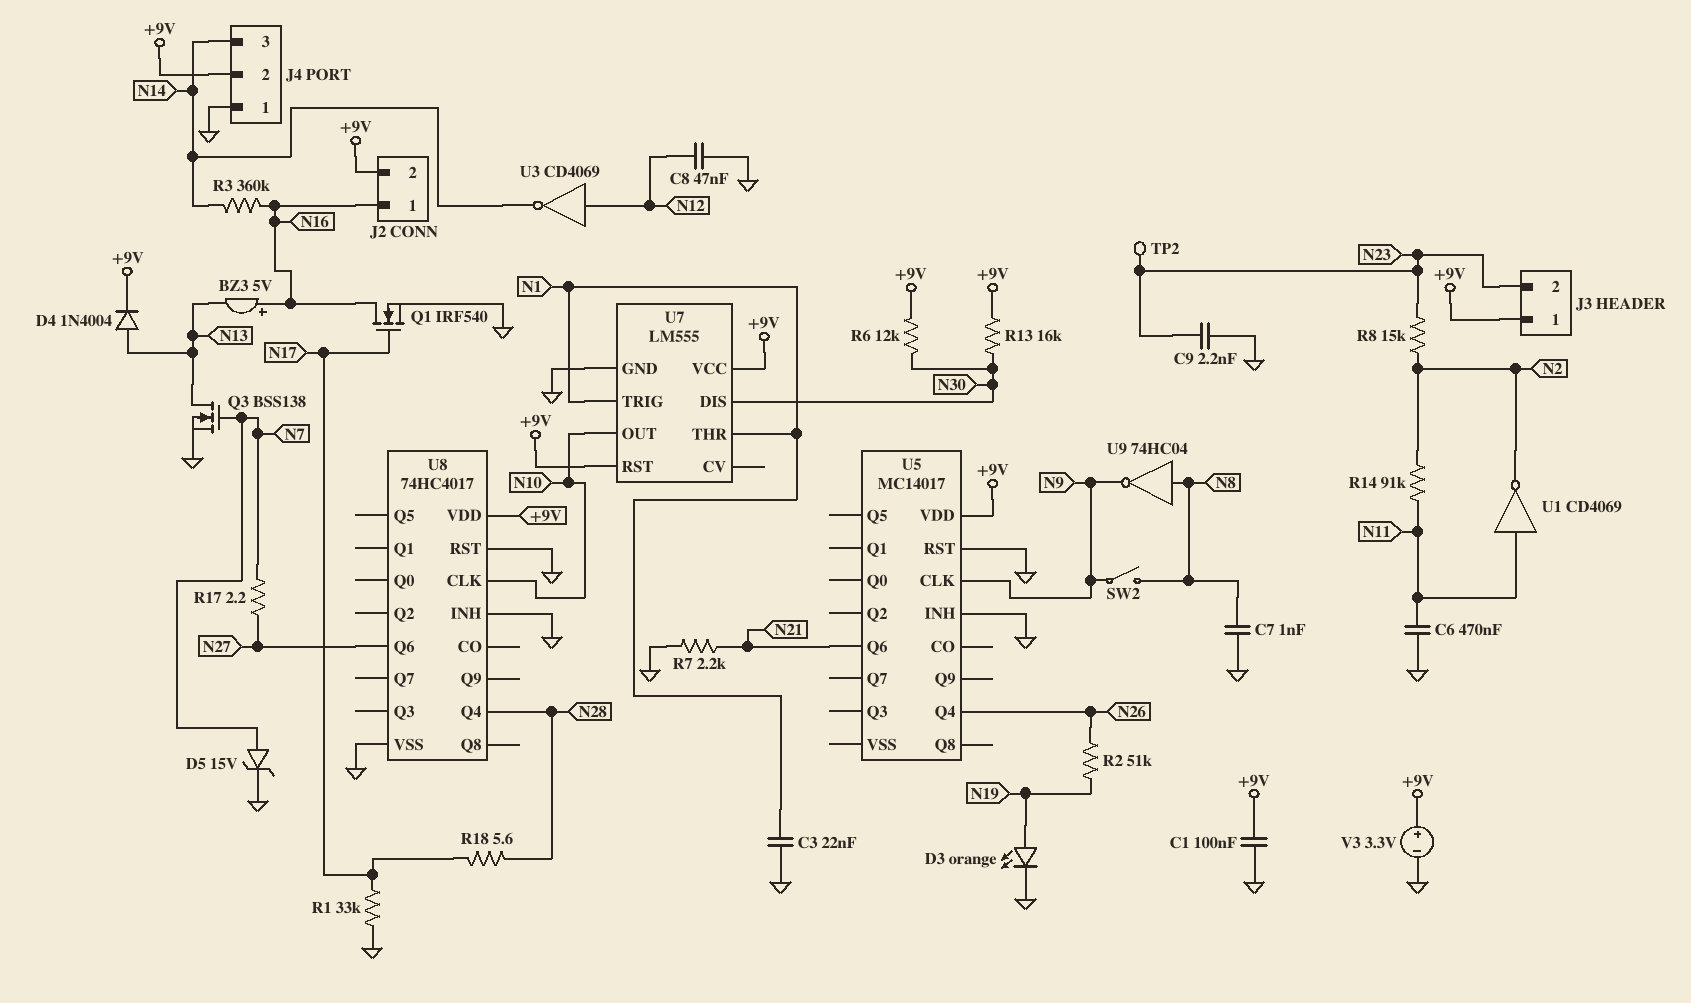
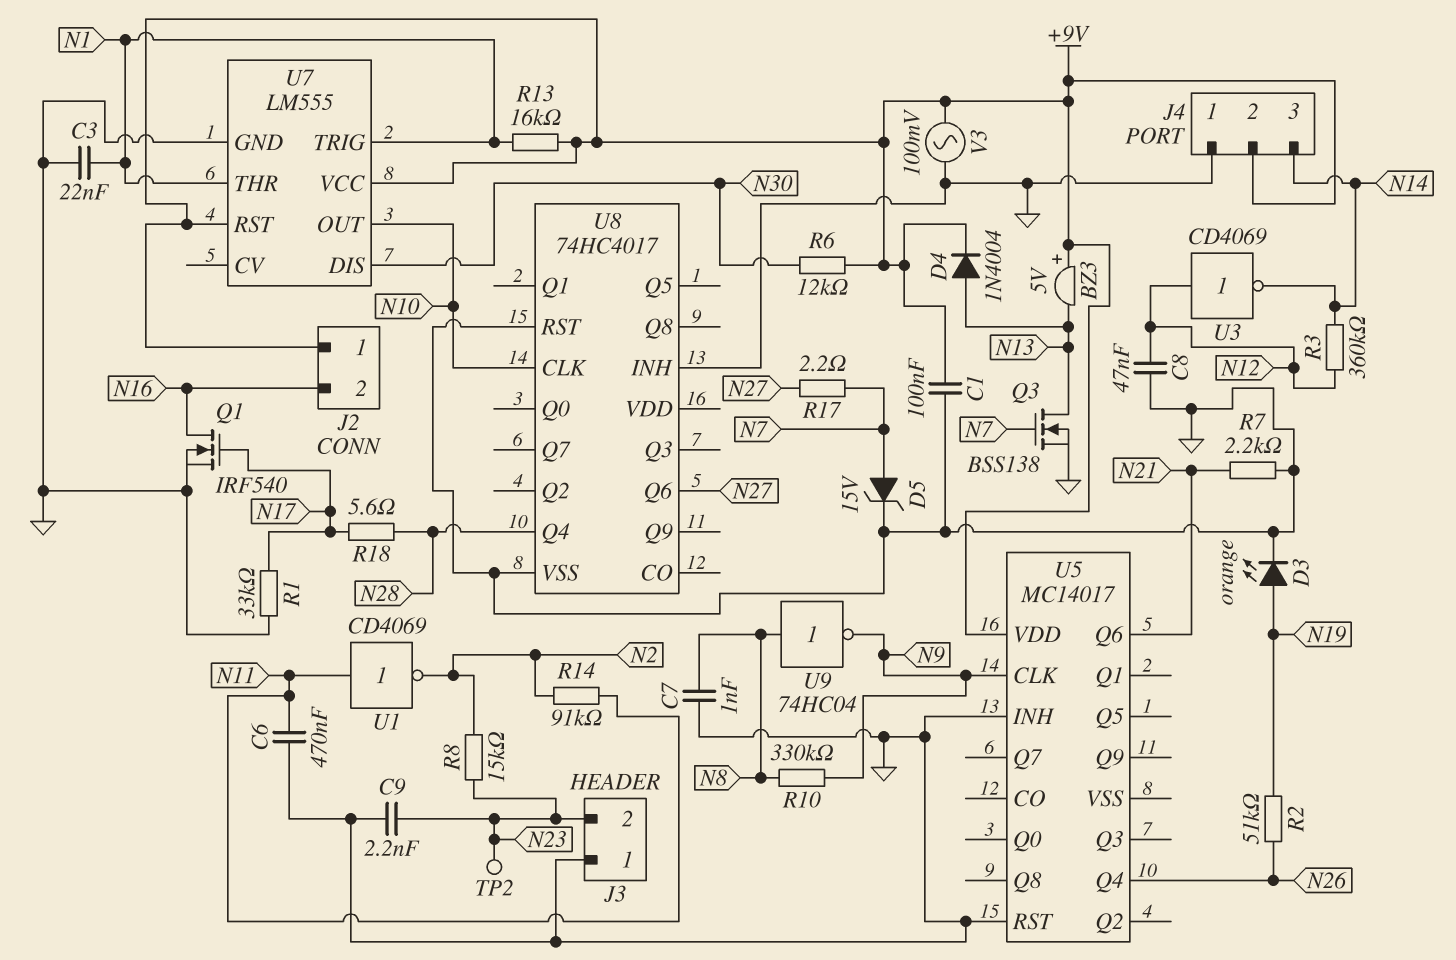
BZ3: buzzer 5V (plus N16, minus N13) -> buzzer 5V (plus +9V, minus N13)
J2 pin 1: N16 -> +9V
J2 pin 2: +9V -> N16
J3 pin 1: +9V -> GND
R3: 360k (N14, N16) -> 360k (N12, N14)
R10: none -> 330k (N8, N9)
R13: 16k (+9V, N30) -> 16k (+9V, N1)
SW2: switch (N8, N9) -> none
U8 pin VDD: +9V -> none
V3: 3.3V (plus +9V, minus GND) -> AC 100mV (+9V, GND)

